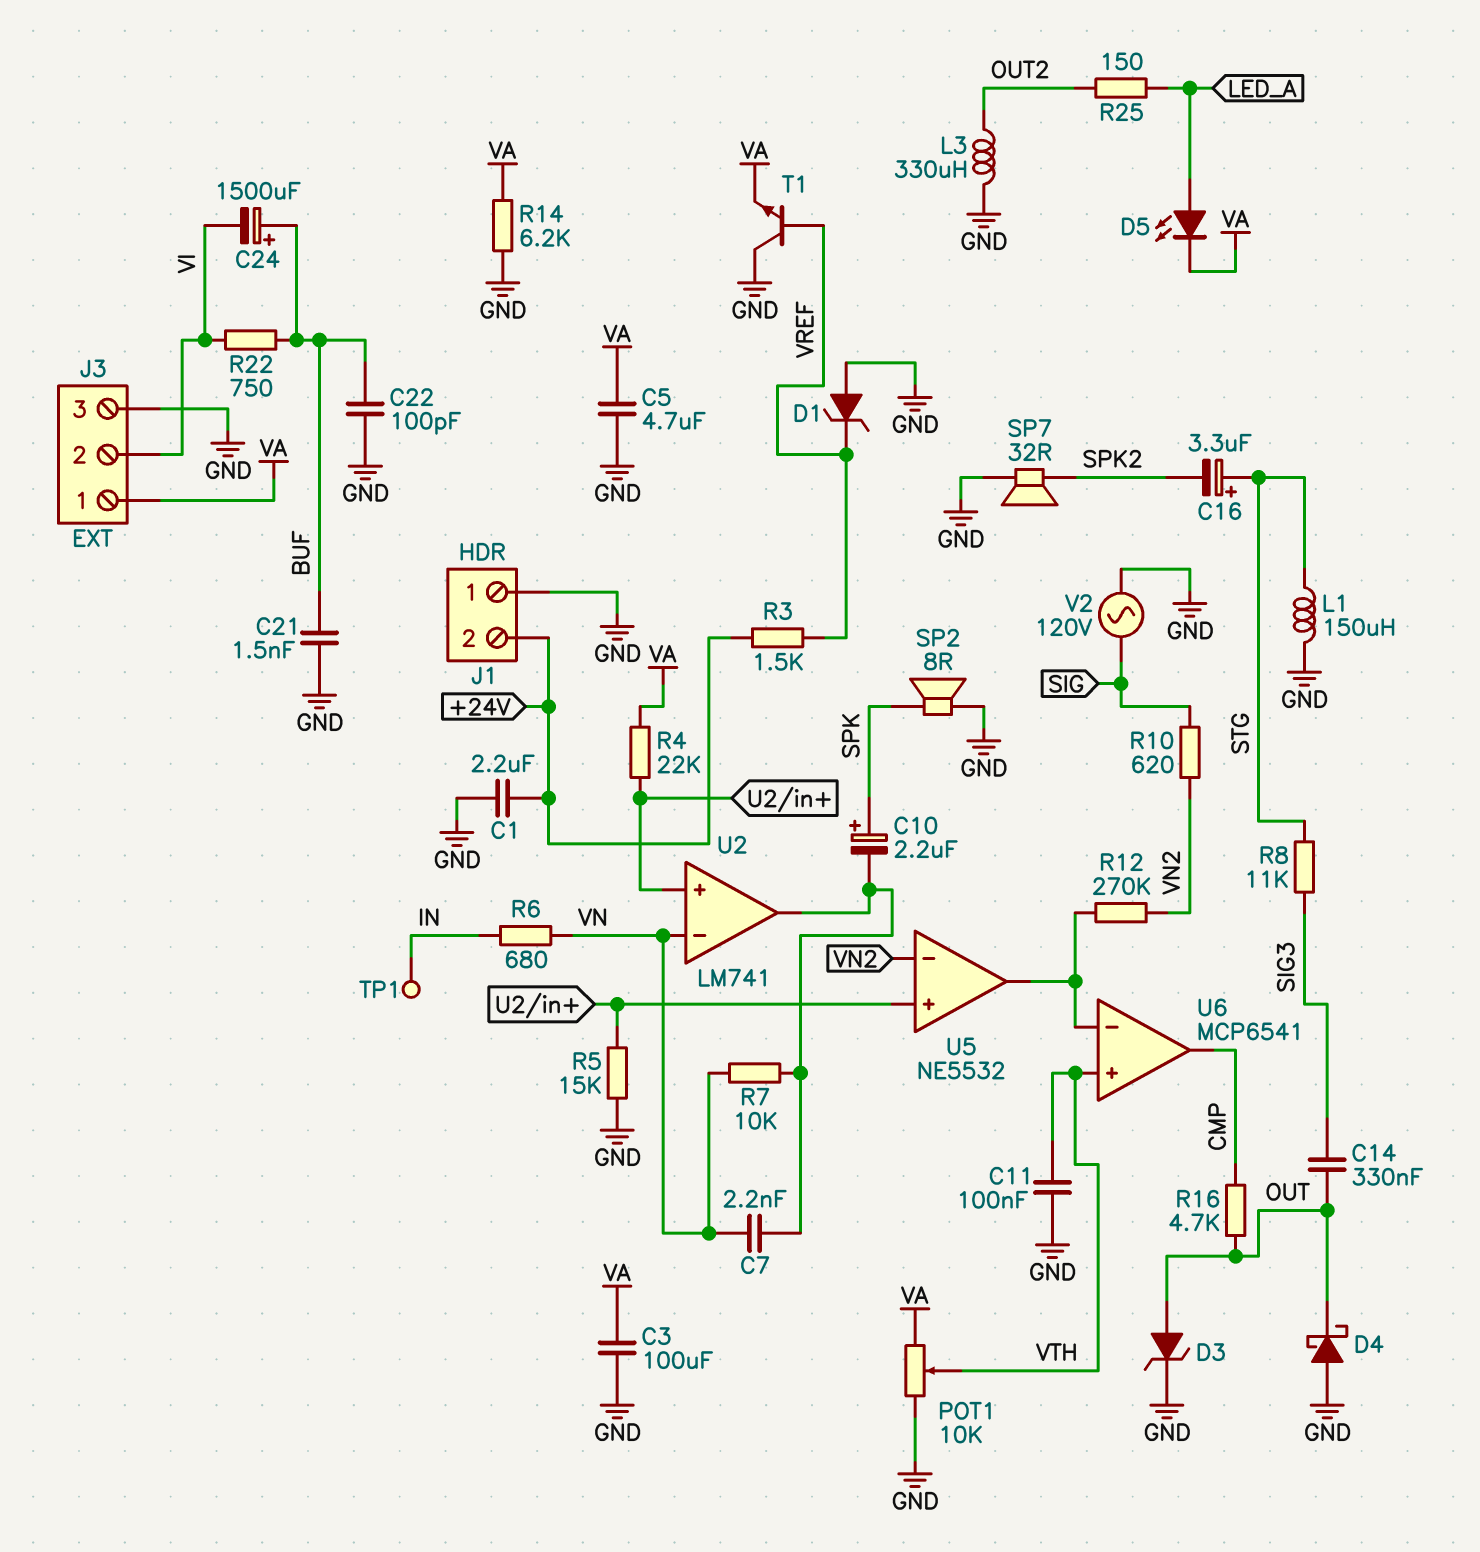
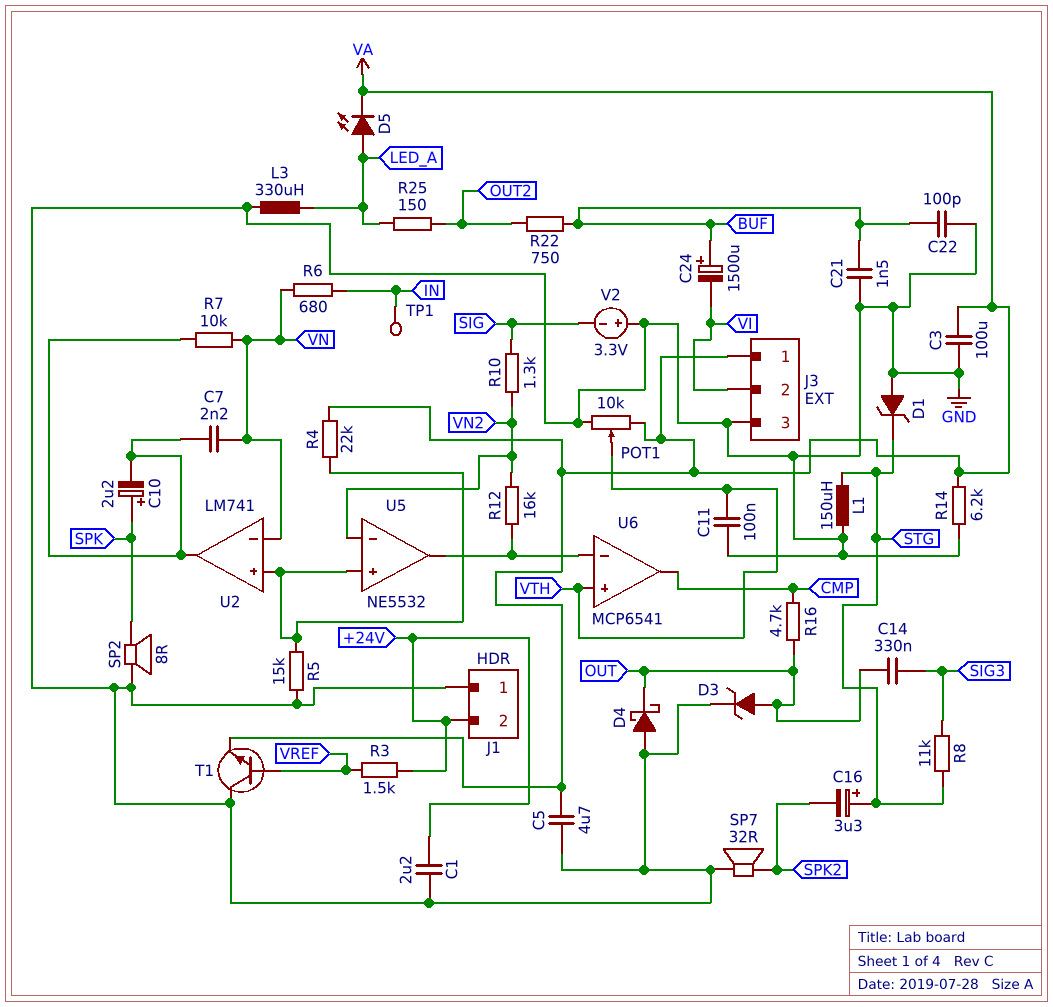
D1: zener (A GND, K VREF) -> zener (A GND, K STG)
L3: 330uH (GND, OUT2) -> 330uH (GND, LED_A)
R10: 620 (SIG, VN2) -> 1.3k (SIG, VN2)
R12: 270k (U5/out, VN2) -> 16k (U5/out, VN2)
R22: 750 (BUF, VI) -> 750 (BUF, OUT2)
V2: AC 120V (GND, SIG) -> 3.3V (plus GND, minus SIG)

